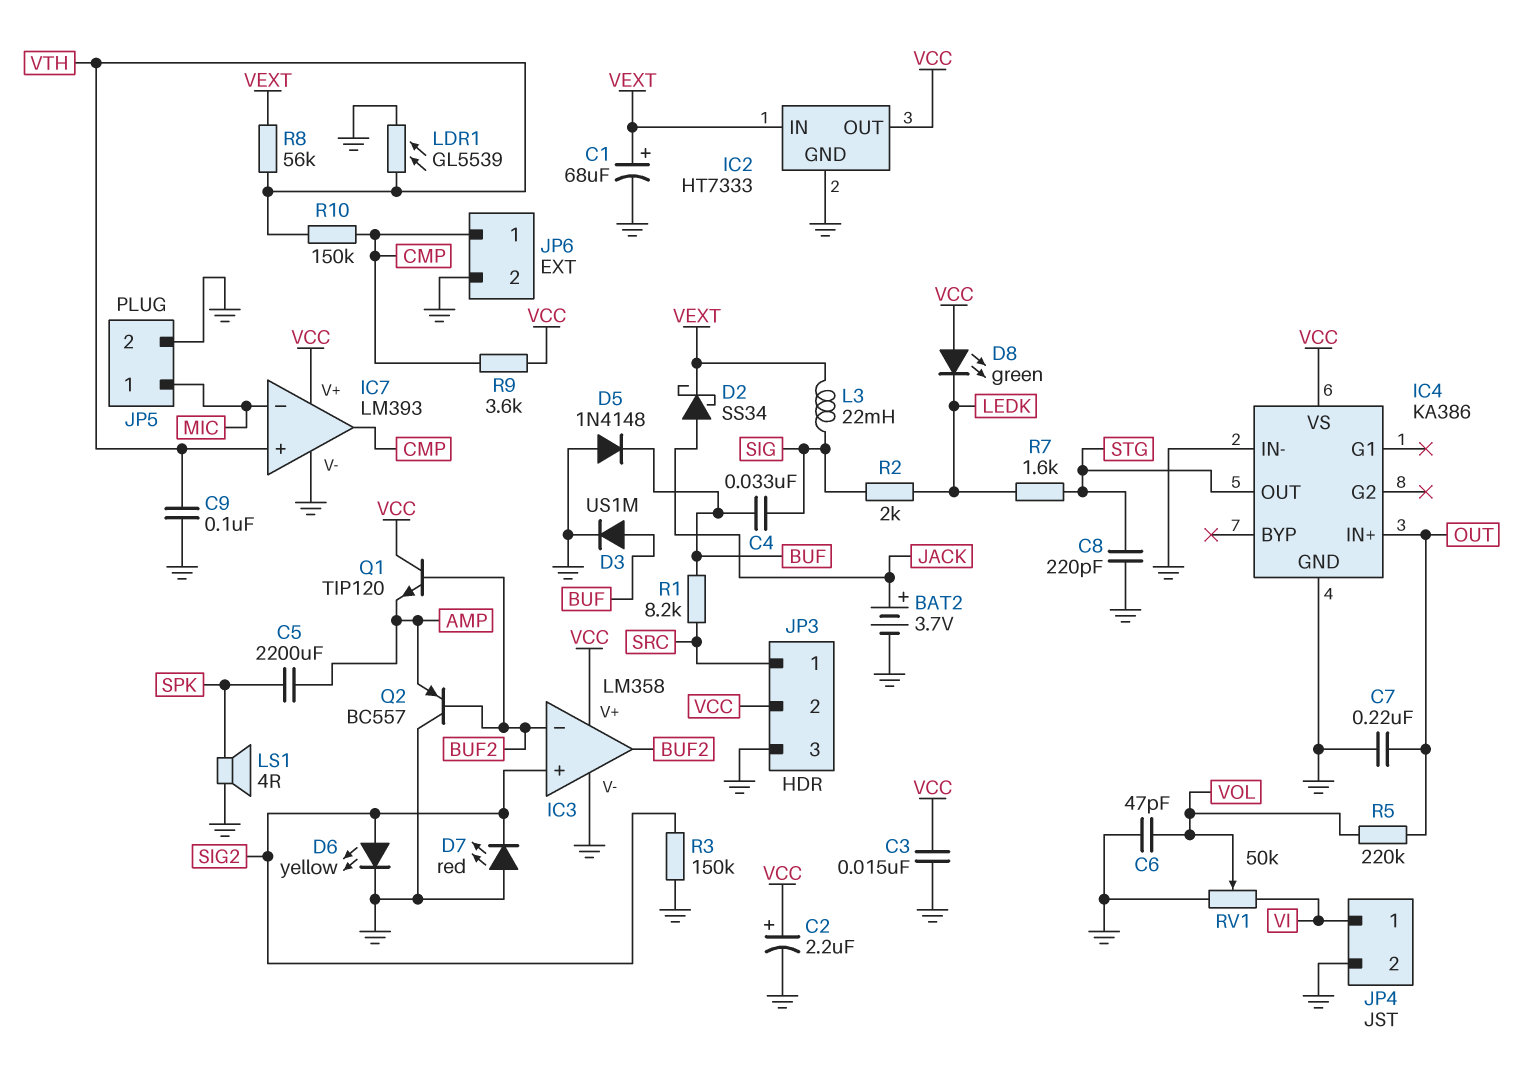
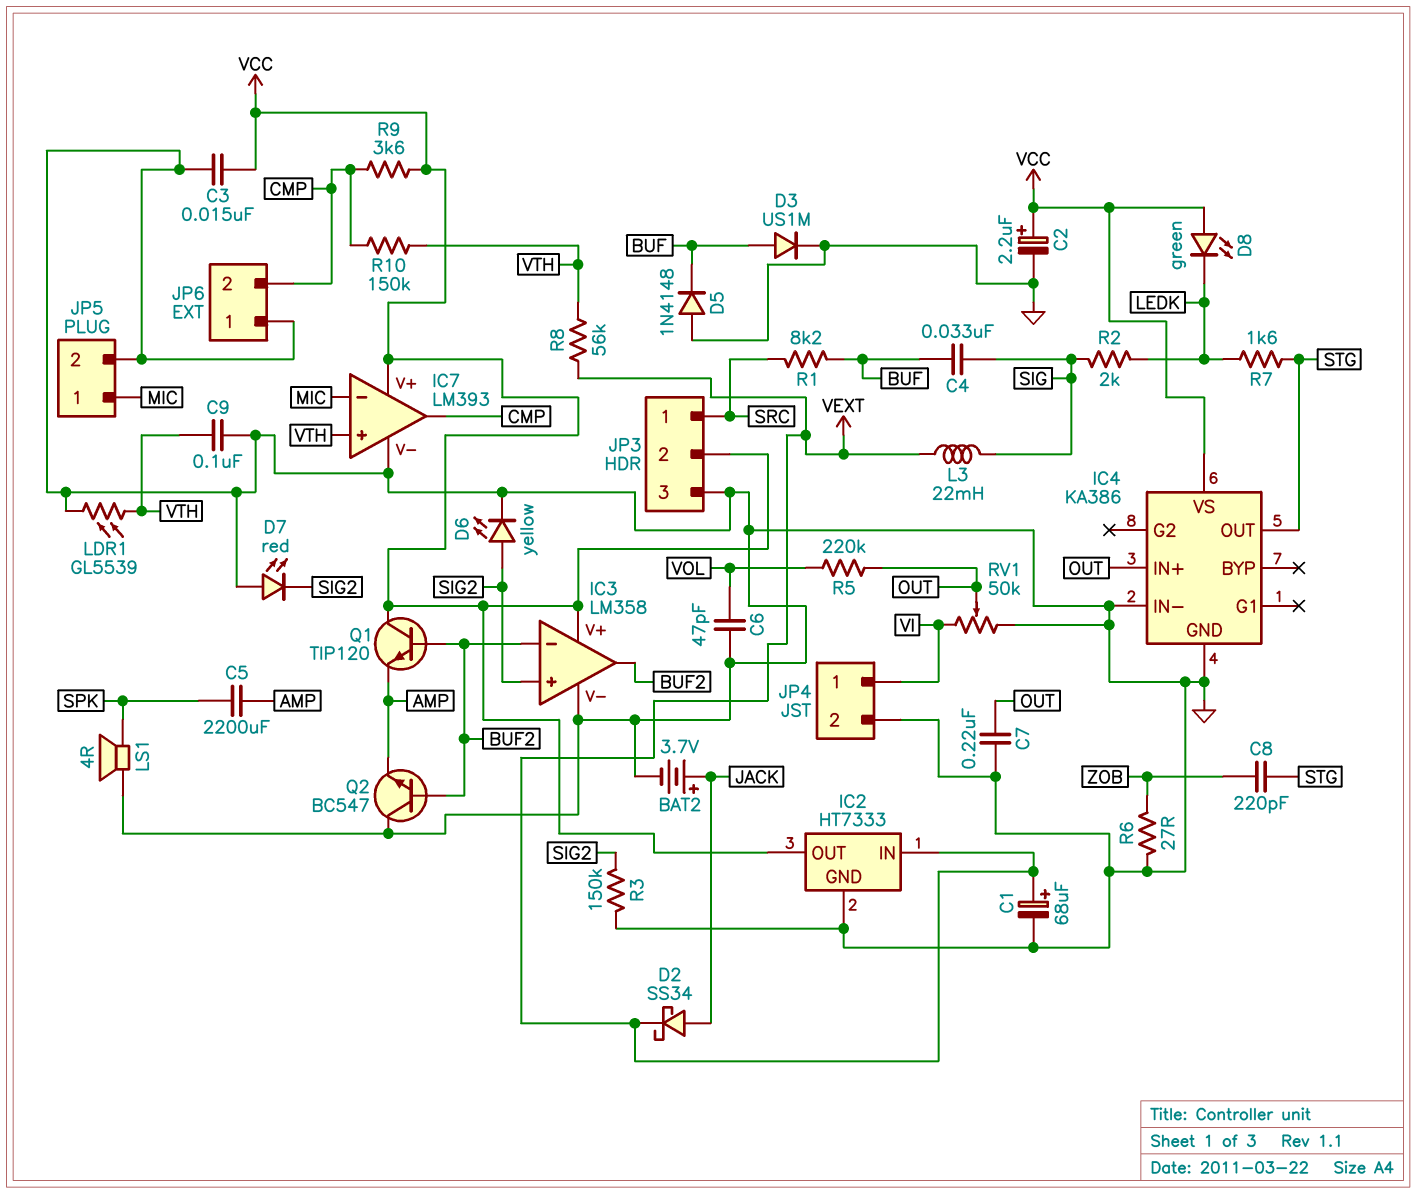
C8: 220pF (GND, STG) -> 220pF (STG, ZOB)
JP6 pin 1: CMP -> GND
JP6 pin 2: GND -> CMP
Q2: PNP BC557 (B BUF2, C GND, E AMP) -> NPN BC547 (B BUF2, C GND, E AMP)
R6: none -> 27 (GND, ZOB)
RV1: 50k (GND, VI, wiper VOL) -> 50k (GND, VI, wiper OUT)

